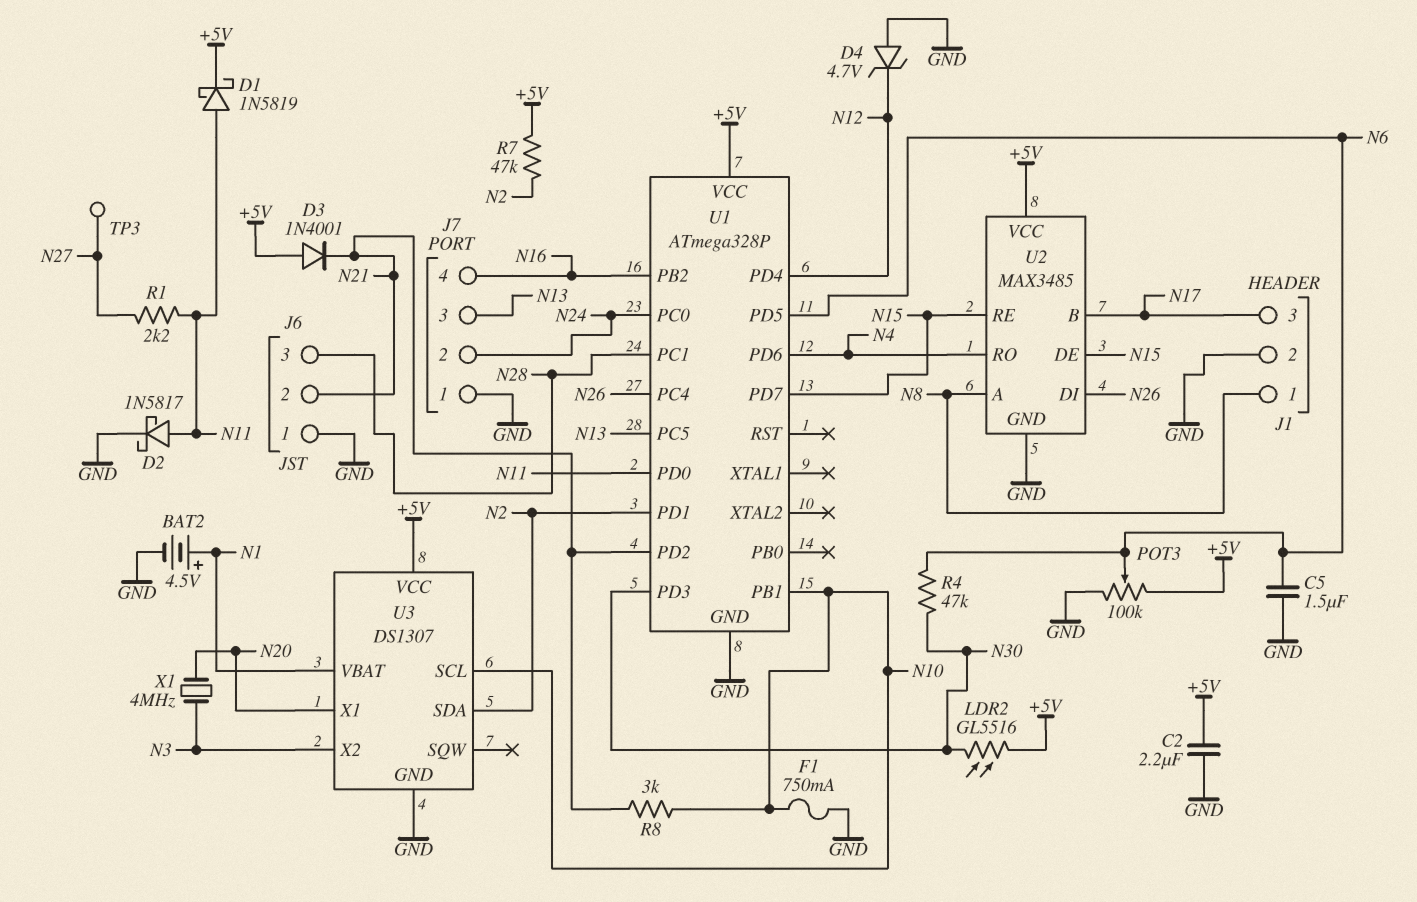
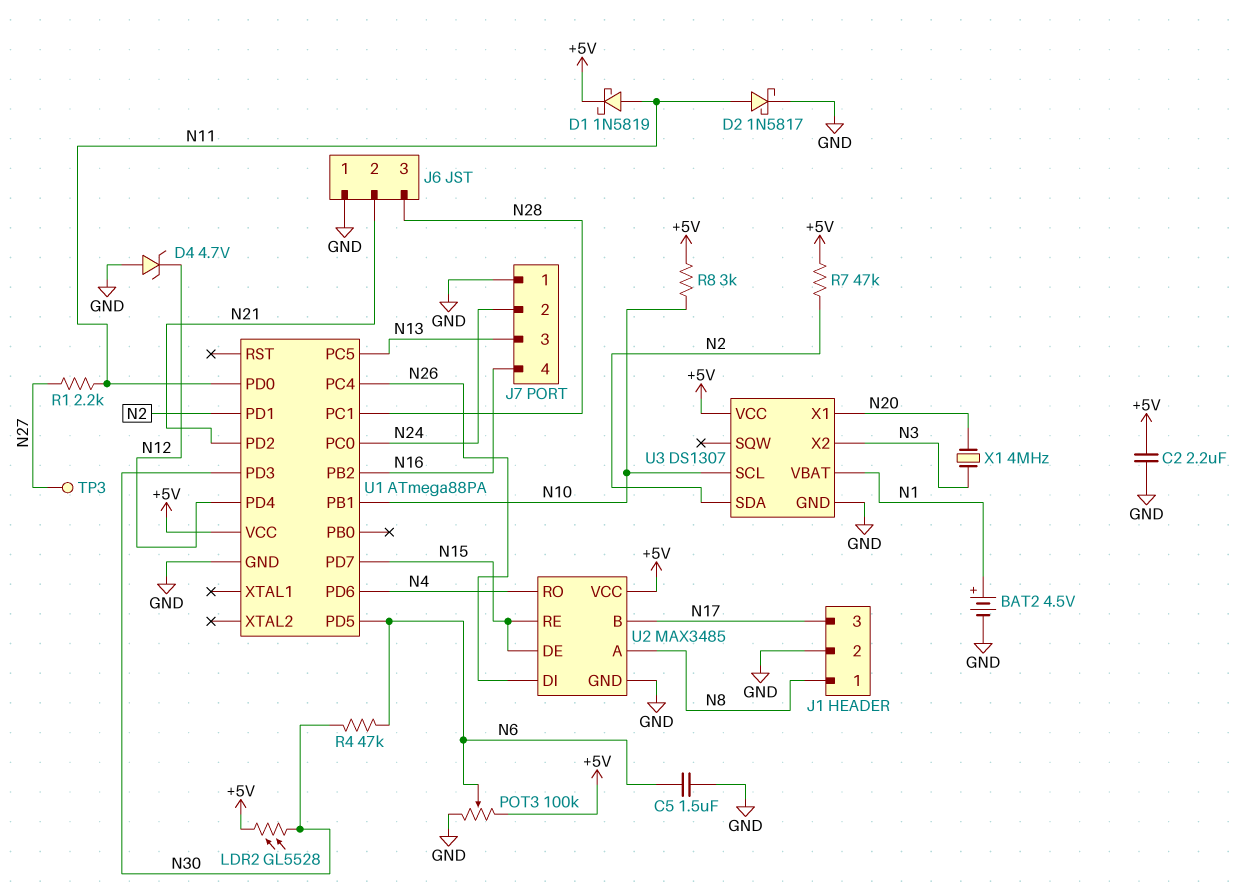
D3: diode 1N4001 (A +5V, K N21) -> none
F1: 750mA (GND, N10) -> none
LDR2: GL5516 (+5V, N30) -> GL5528 (+5V, N30)
R8: 3k (N10, N21) -> 3k (+5V, N10)
U1: ATmega328P -> ATmega88PA

